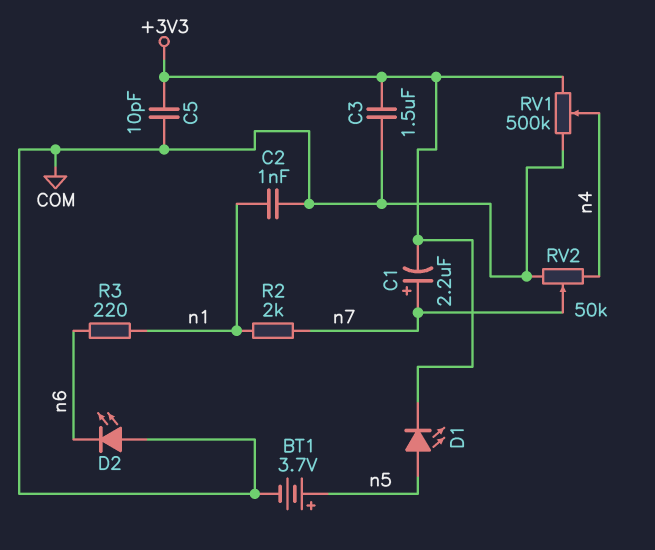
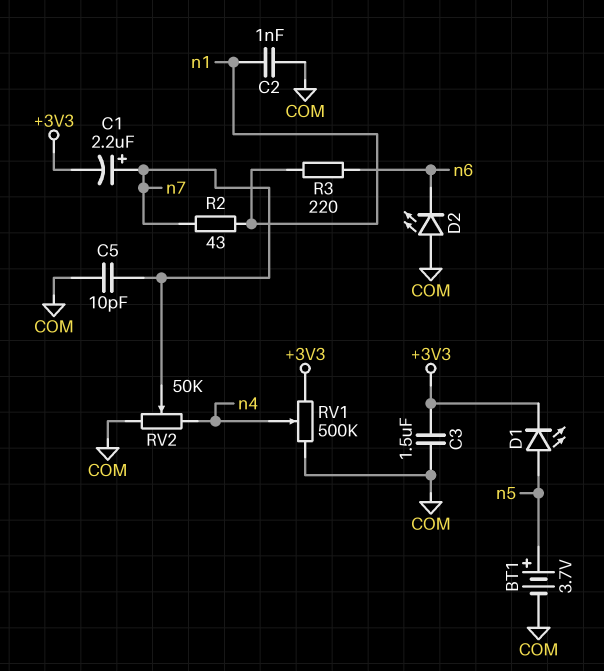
C5: 10pF (+3V3, COM) -> 10pF (COM, n7)
R2: 2k (n1, n7) -> 43 (n1, n7)

